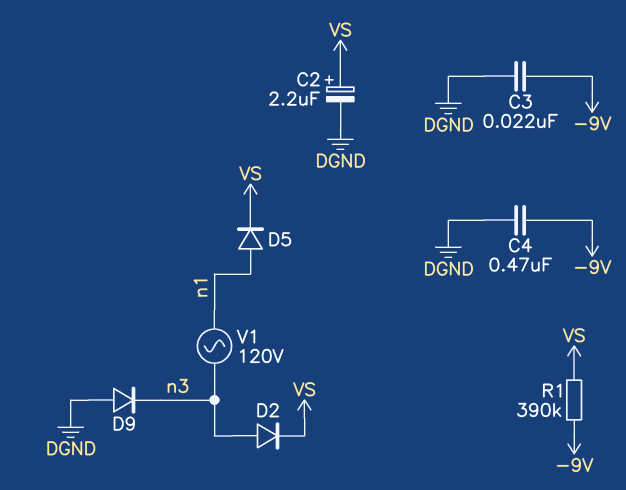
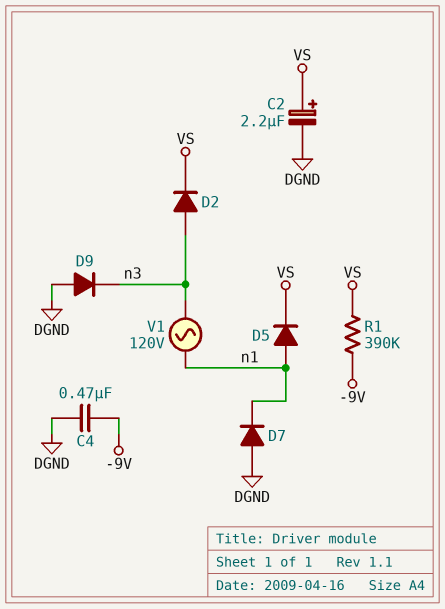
C3: 22nF (-9V, DGND) -> none
D7: none -> diode (A DGND, K n1)

